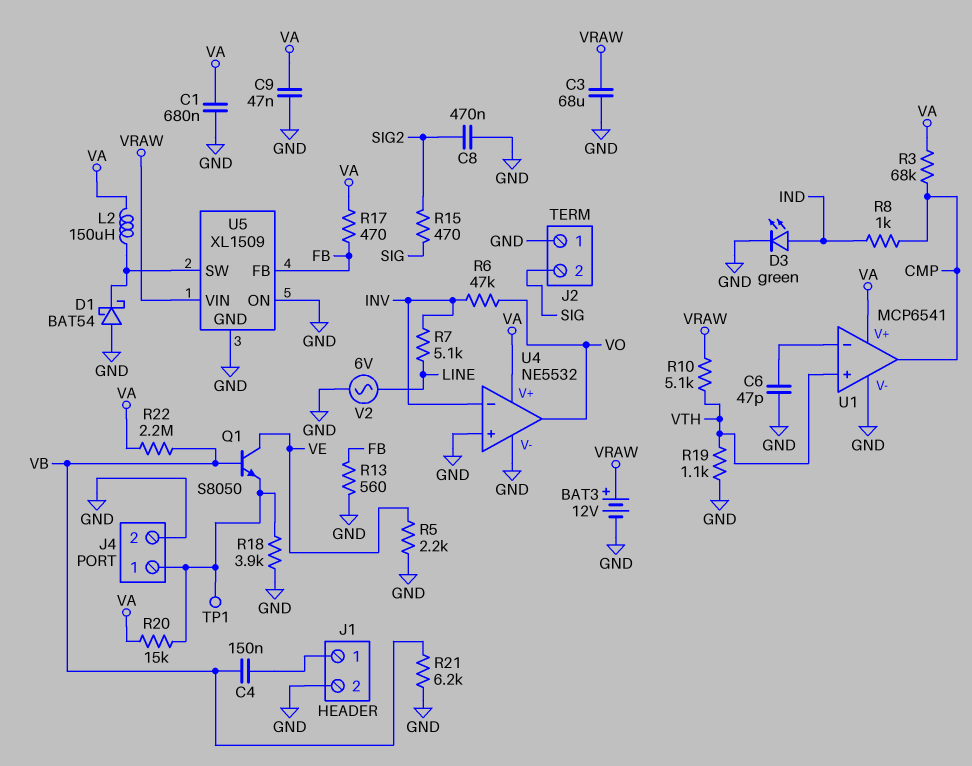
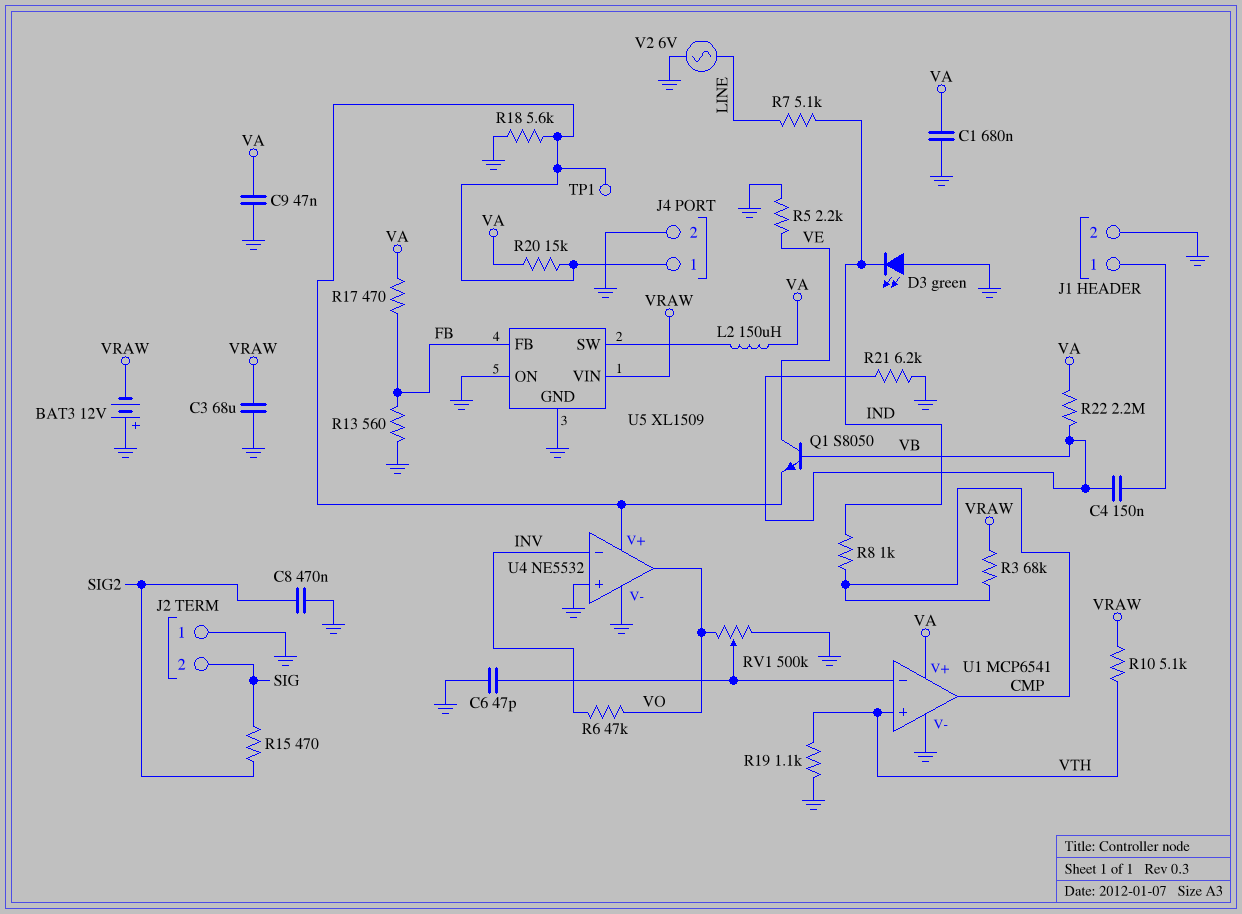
BAT3: 12V (plus VRAW, minus GND) -> 12V (plus GND, minus VRAW)
D1: schottky BAT54 (A GND, K U5/SW) -> none
D3: LED green (A IND, K GND) -> LED green (A GND, K IND)
R3: 68k (CMP, VA) -> 68k (CMP, VRAW)
R7: 5.1k (INV, LINE) -> 5.1k (IND, LINE)
R18: 3.9k (GND, J4/1) -> 5.6k (GND, J4/1)
RV1: none -> 500k (GND, VO, wiper U1/in-)
U4 pin V+: VA -> J4/1

